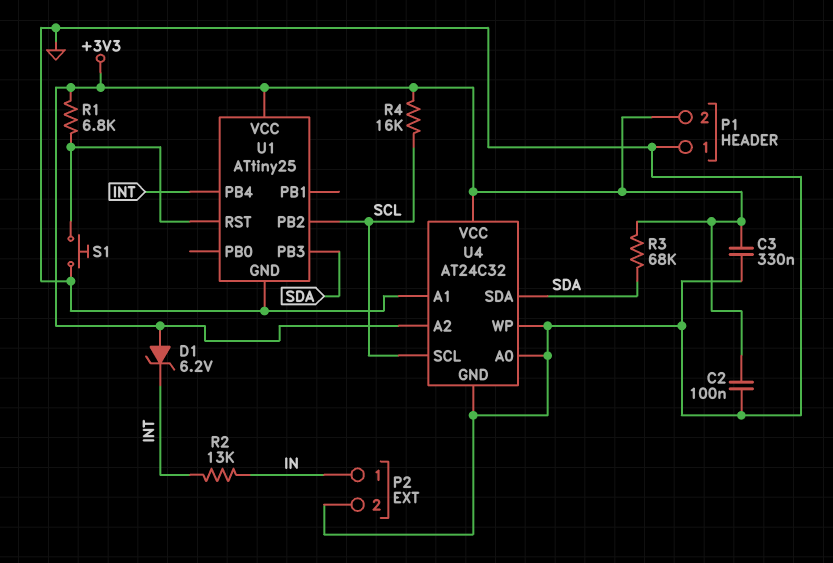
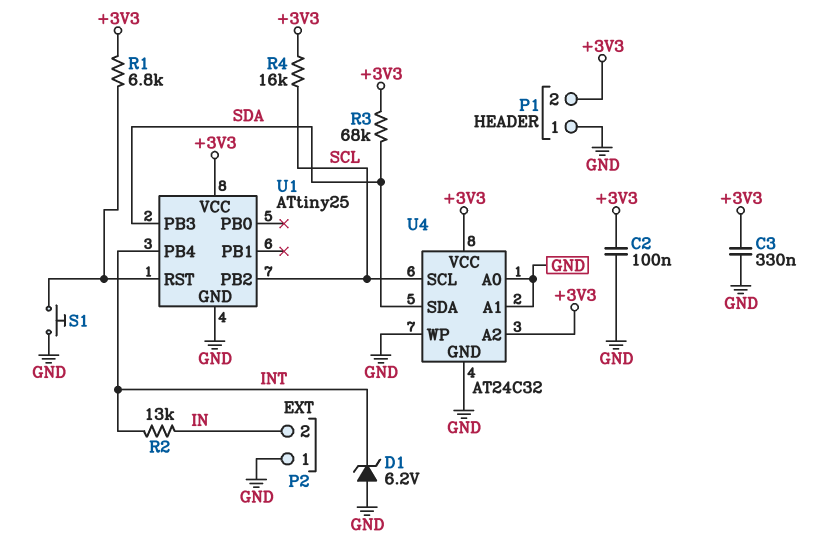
D1: zener 6.2V (A +3V3, K INT) -> zener 6.2V (A GND, K INT)
P2 pin 1: IN -> GND
P2 pin 2: GND -> IN

